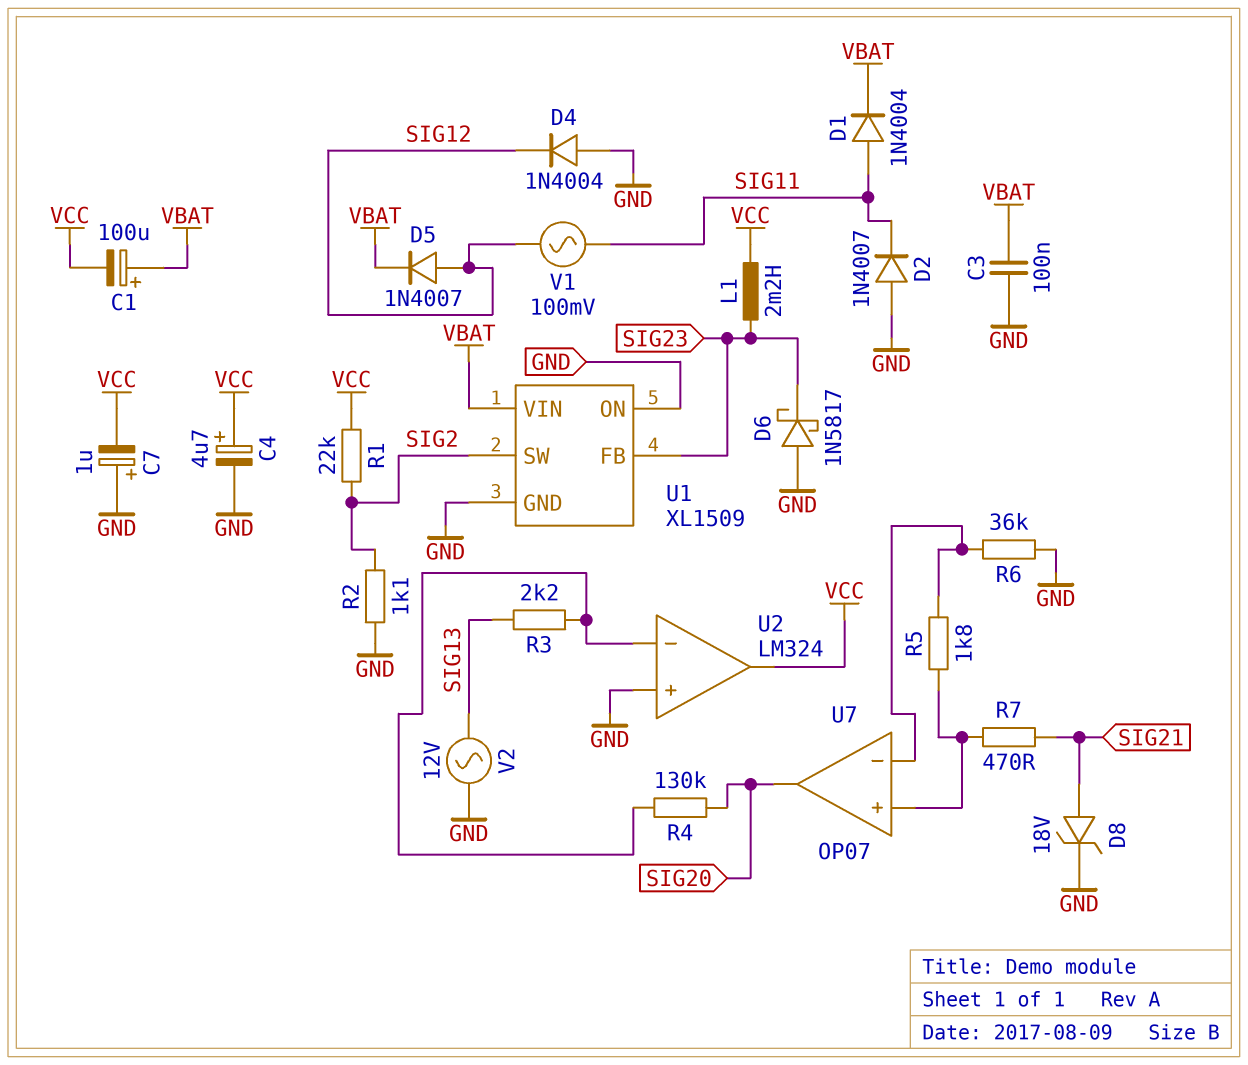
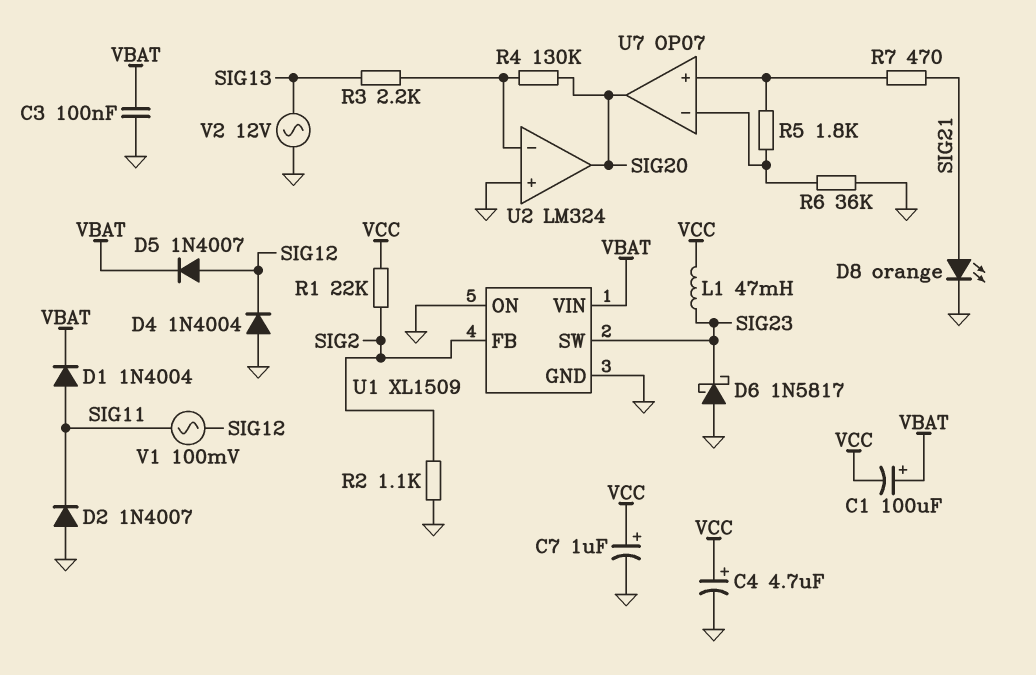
C7: 1uF (plus GND, minus VCC) -> 1uF (plus VCC, minus GND)
D8: zener 18V (A SIG21, K GND) -> LED orange (A SIG21, K GND)
L1: 2.2mH (SIG23, VCC) -> 47mH (SIG23, VCC)
U1 pin FB: SIG23 -> SIG2
U1 pin SW: SIG2 -> SIG23
U2 pin out: VCC -> SIG20

